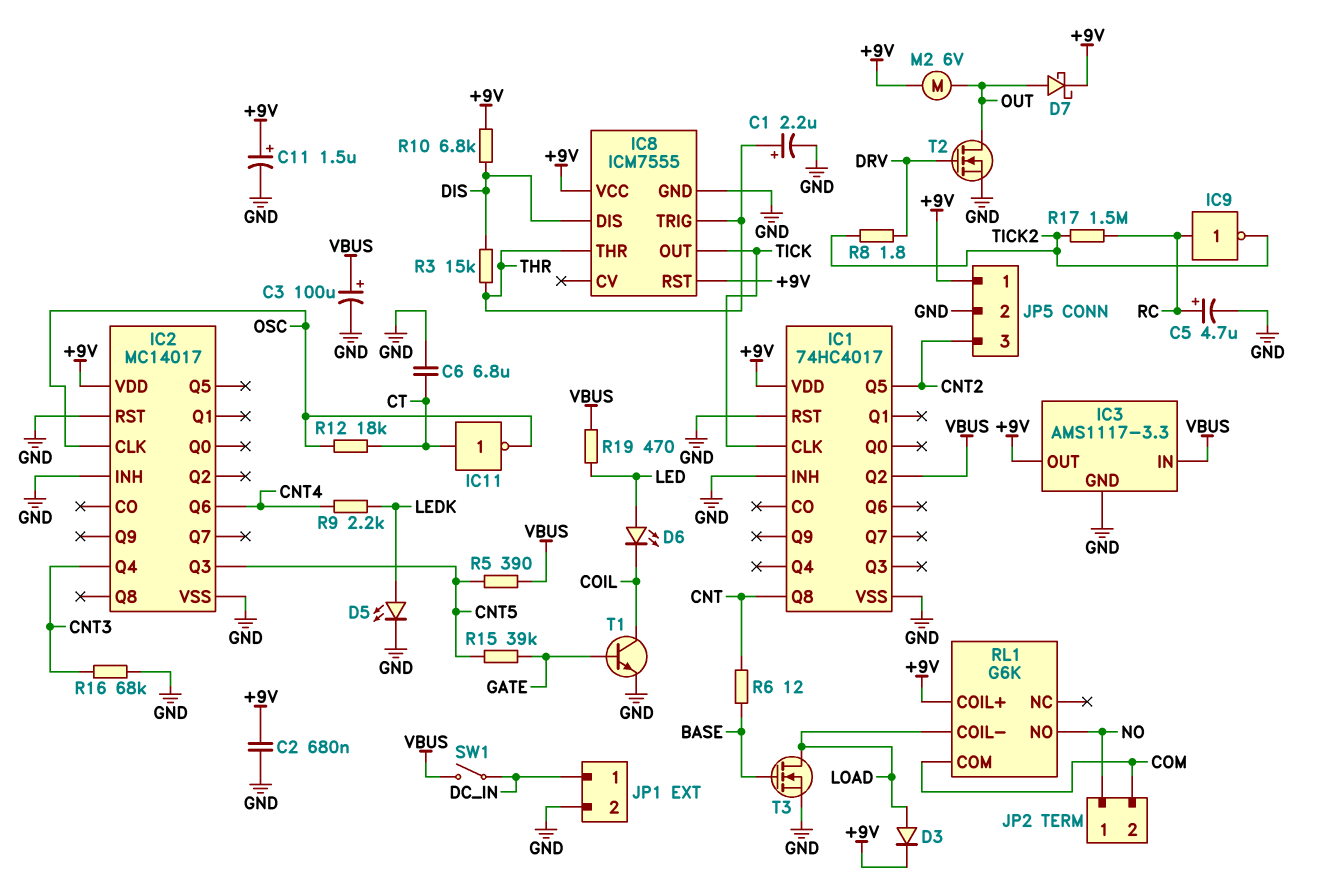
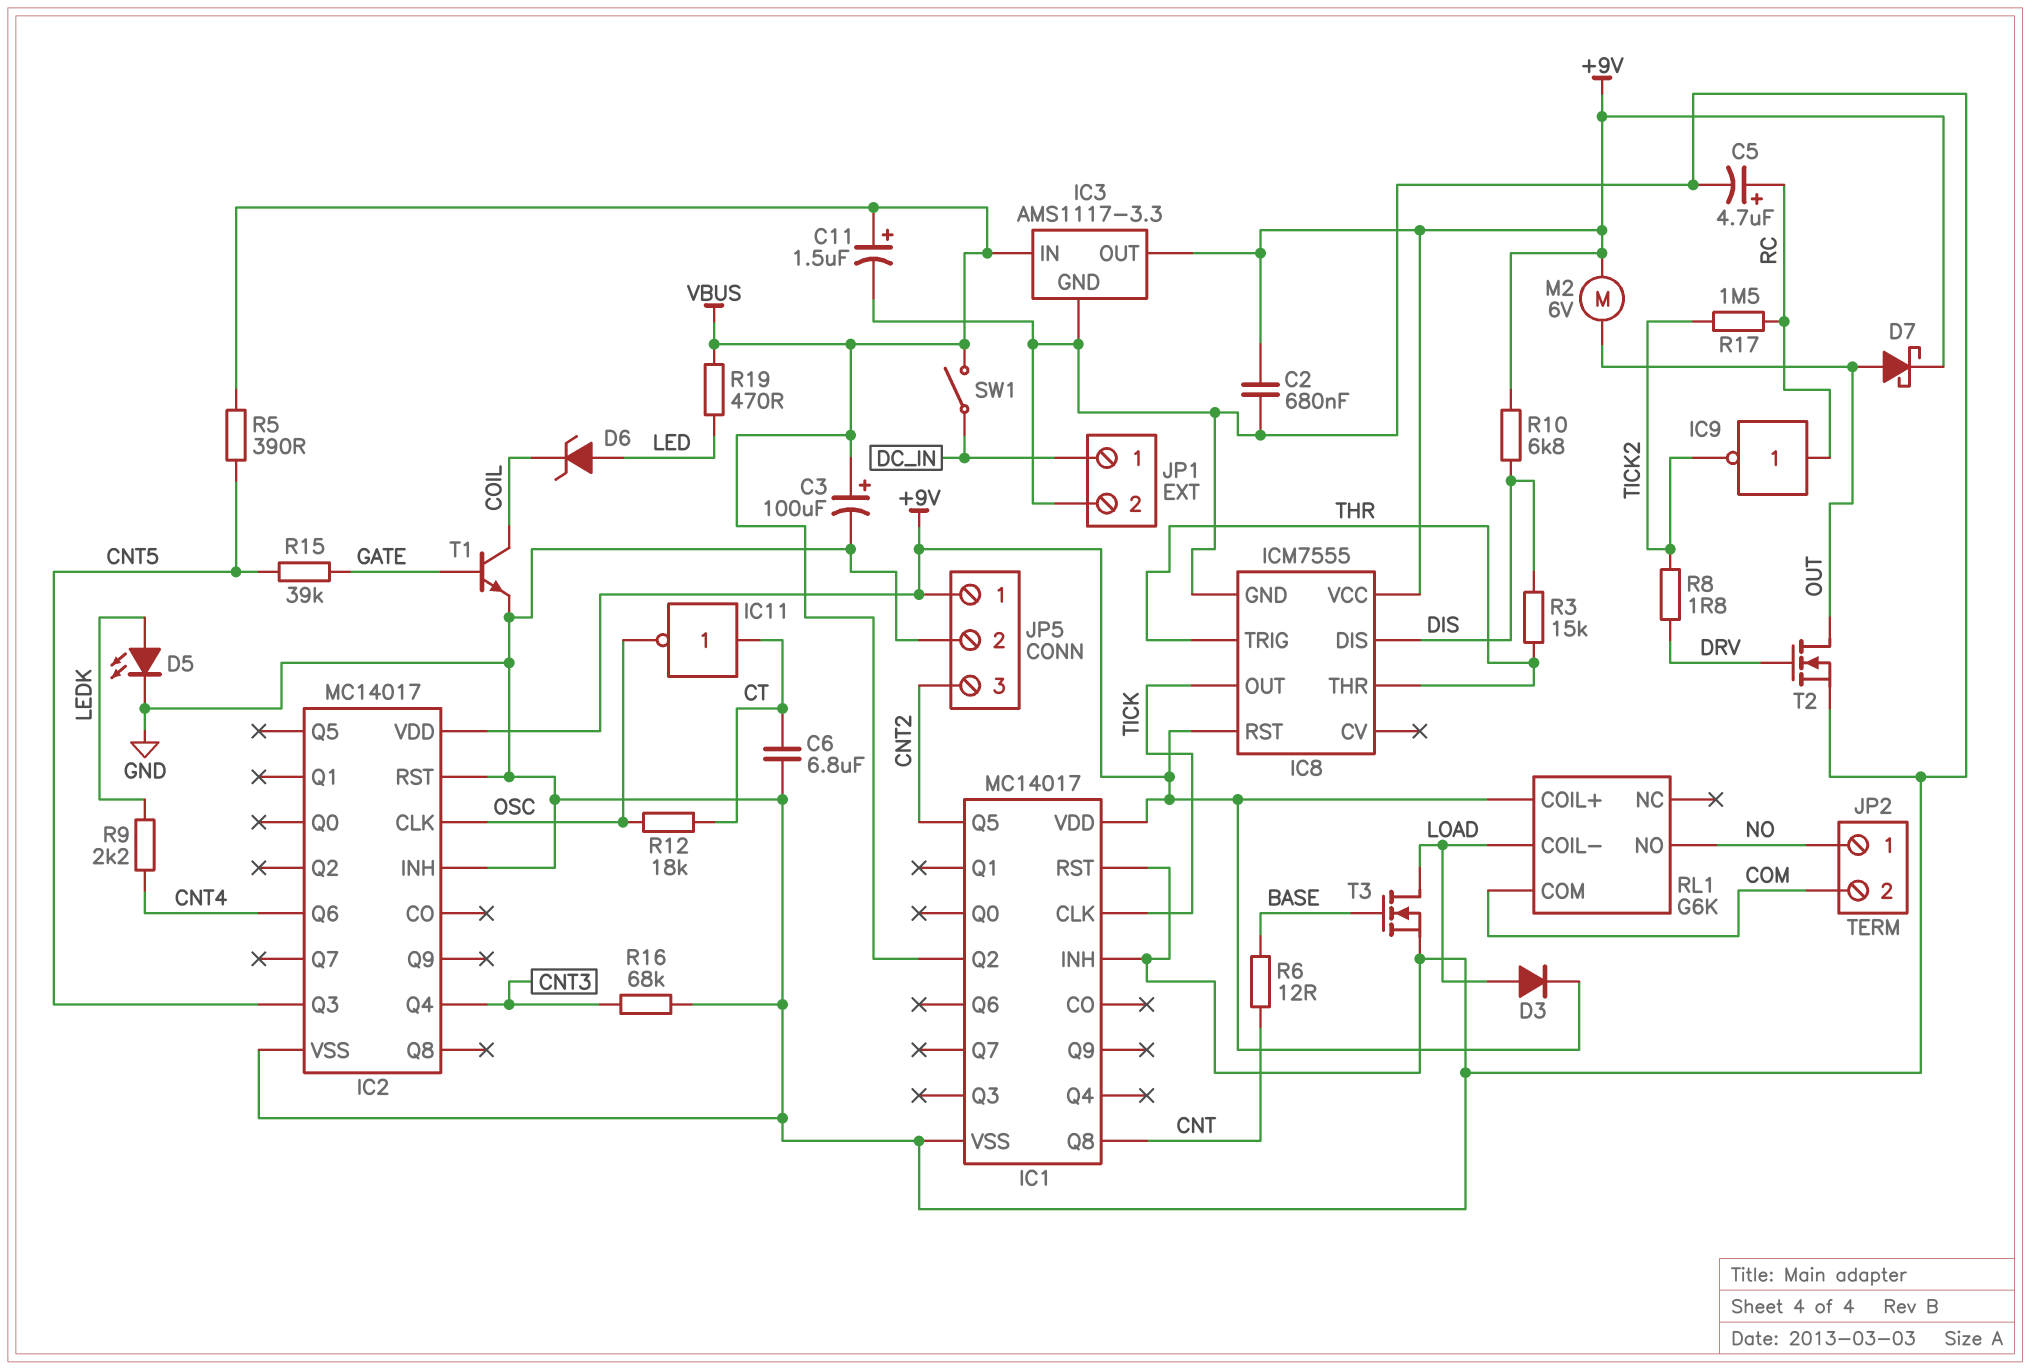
C1: 2.2uF (plus THR, minus GND) -> none
C11: 1.5uF (plus +9V, minus GND) -> 1.5uF (plus VBUS, minus GND)
D6: LED (A LED, K COIL) -> zener (A LED, K COIL)
IC1: 74HC4017 -> MC14017

